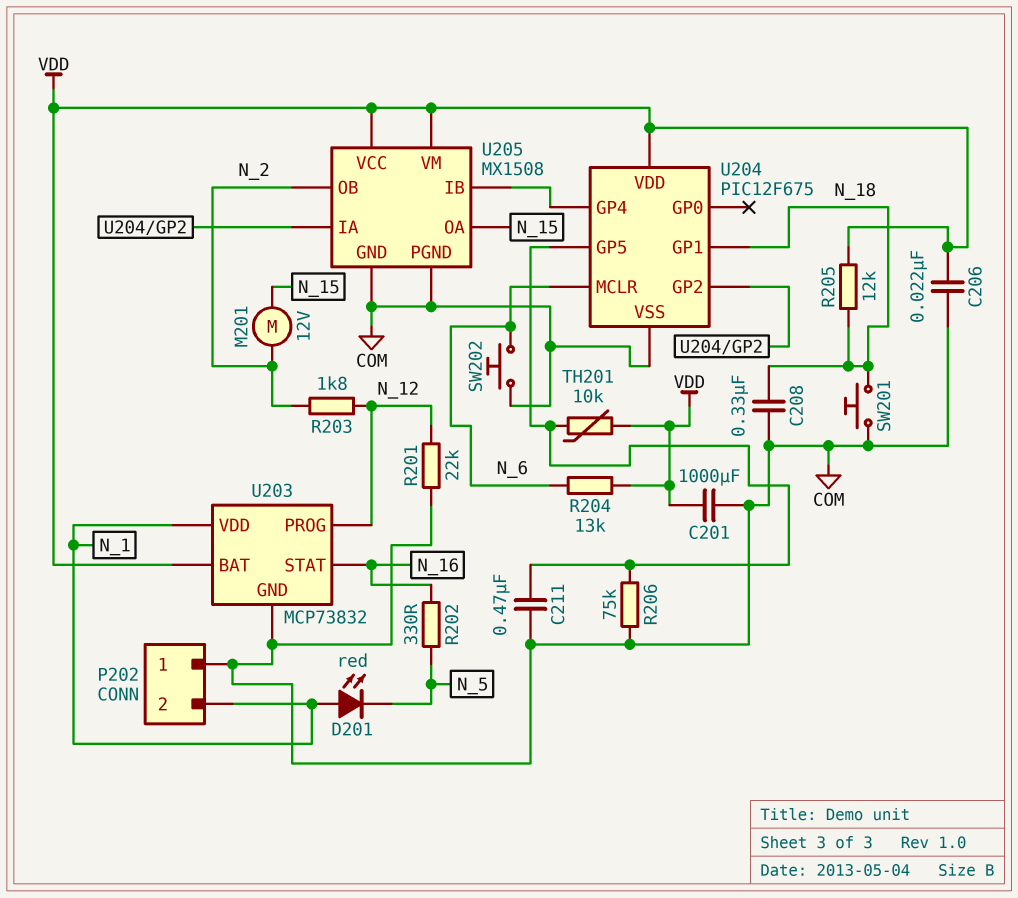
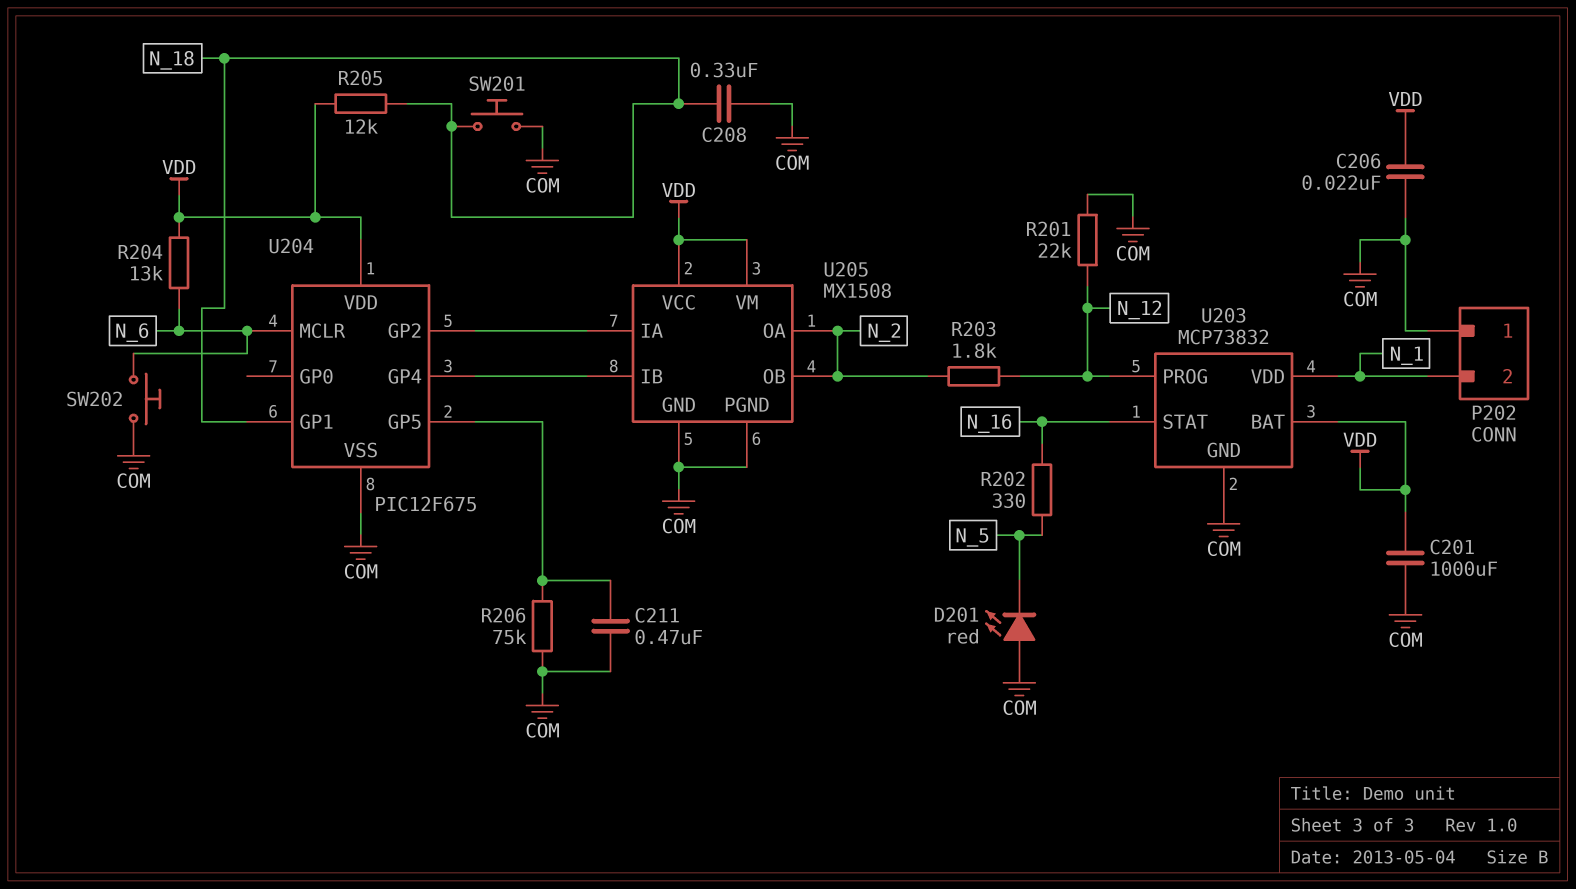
D201: LED red (A N_1, K N_5) -> LED red (A COM, K N_5)
M201: motor 12V (N_2, N_15) -> none
TH201: 10k (U204/GP5, VDD) -> none
U205 pin OA: N_15 -> N_2

